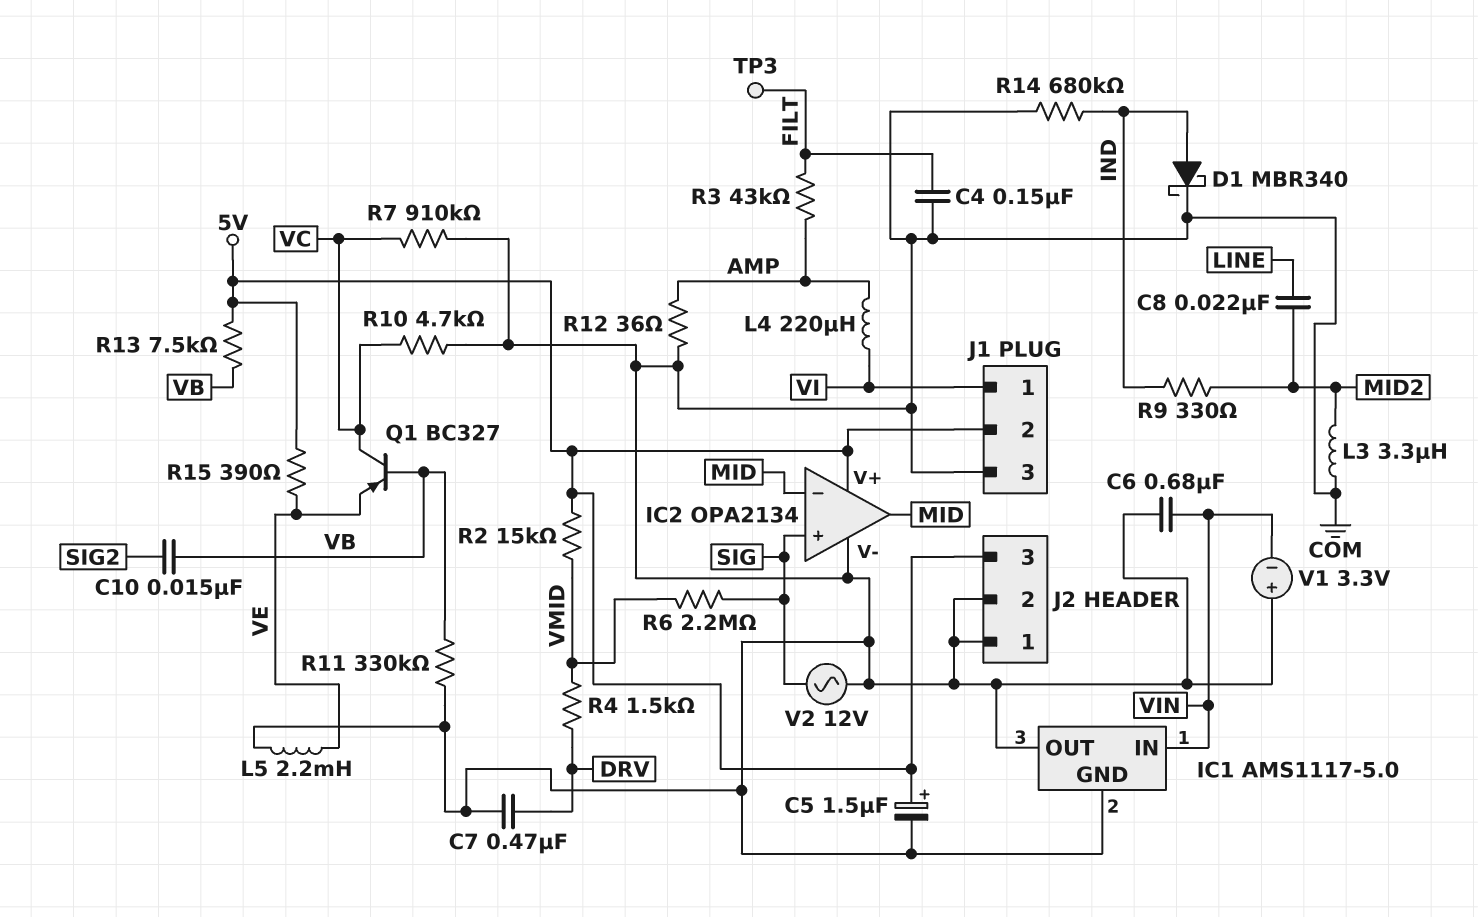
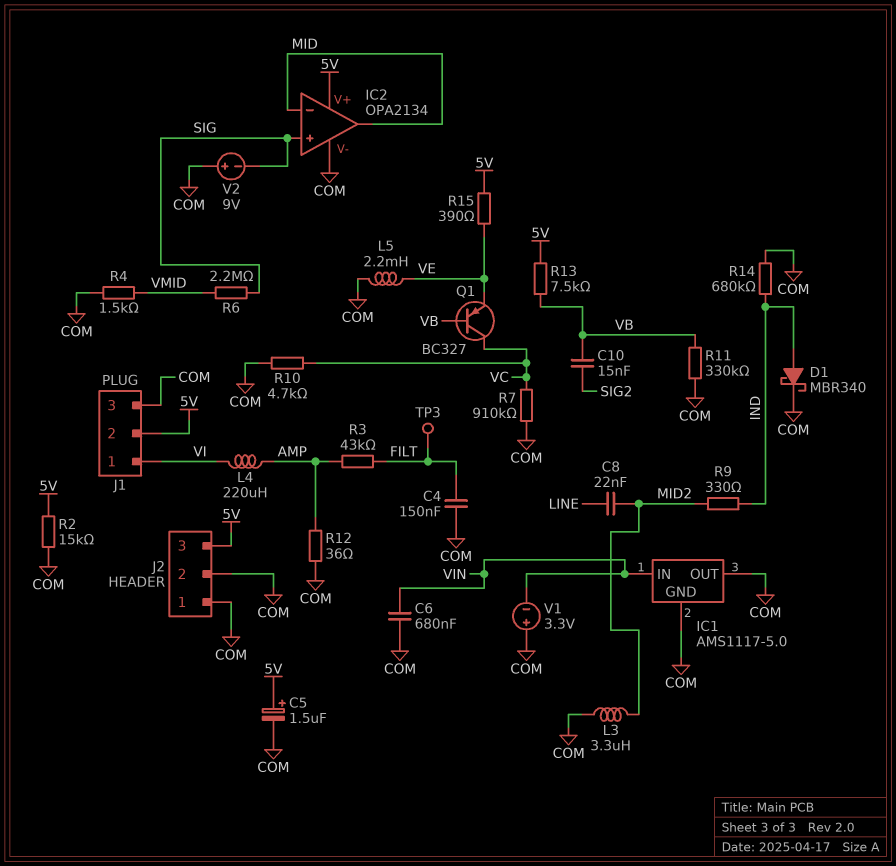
C7: 470nF (COM, DRV) -> none
R2: 15k (5V, VMID) -> 15k (5V, COM)
R4: 1.5k (DRV, VMID) -> 1.5k (COM, VMID)
V2: AC 12V (COM, SIG) -> 9V (plus COM, minus SIG)

